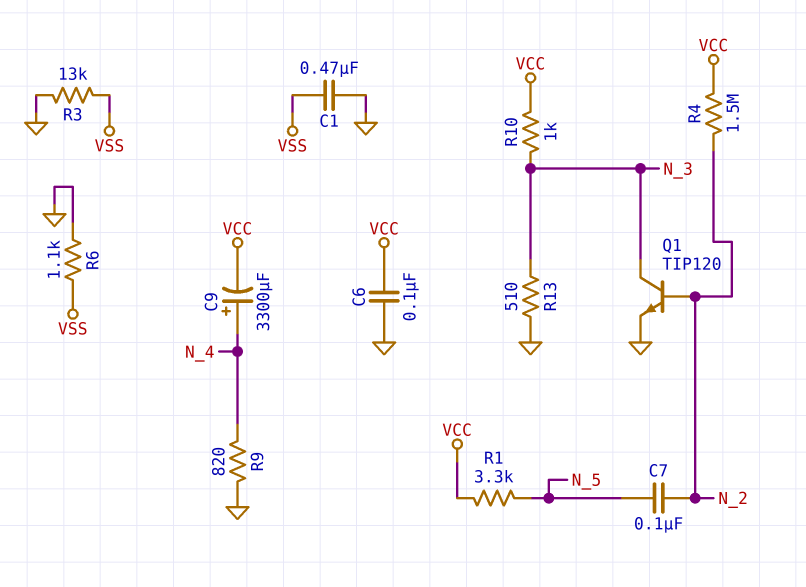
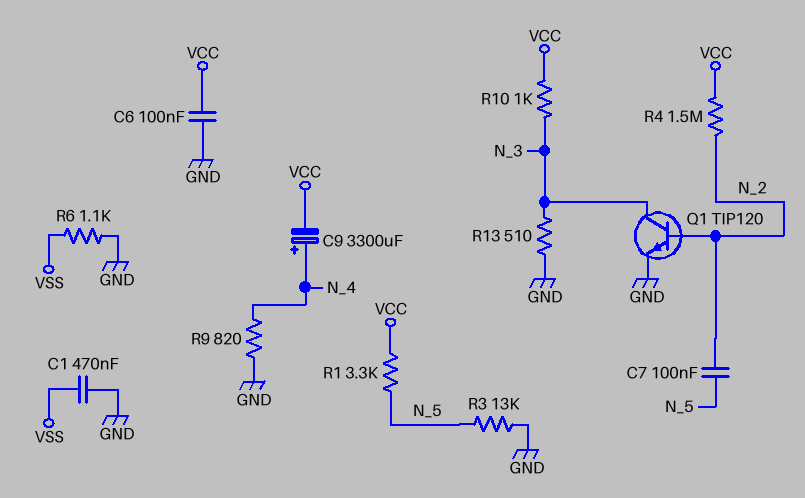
R3: 13k (GND, VSS) -> 13k (GND, N_5)

